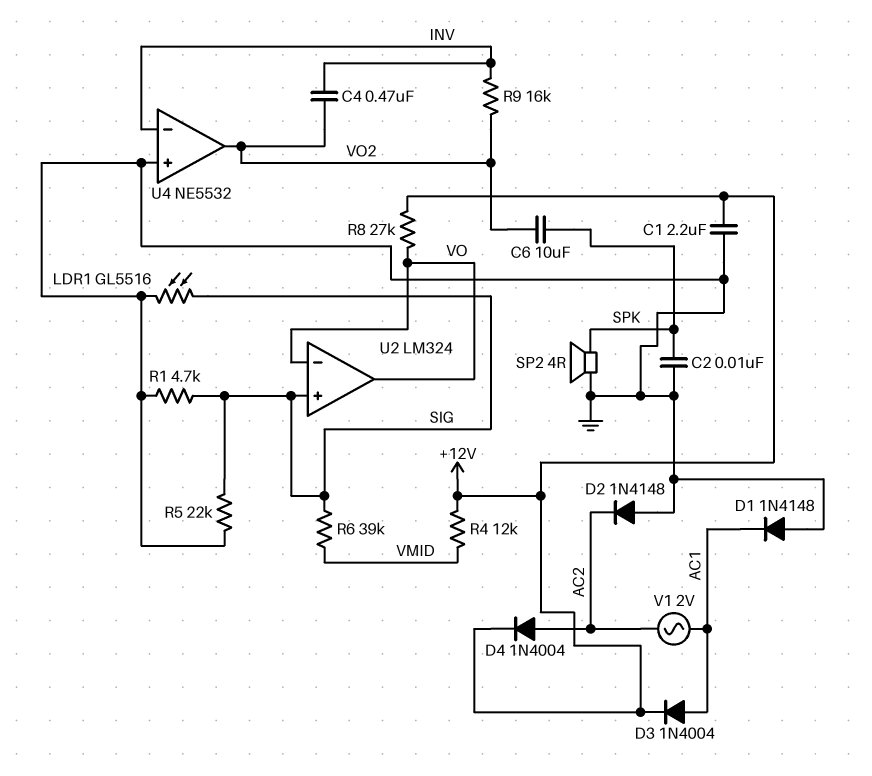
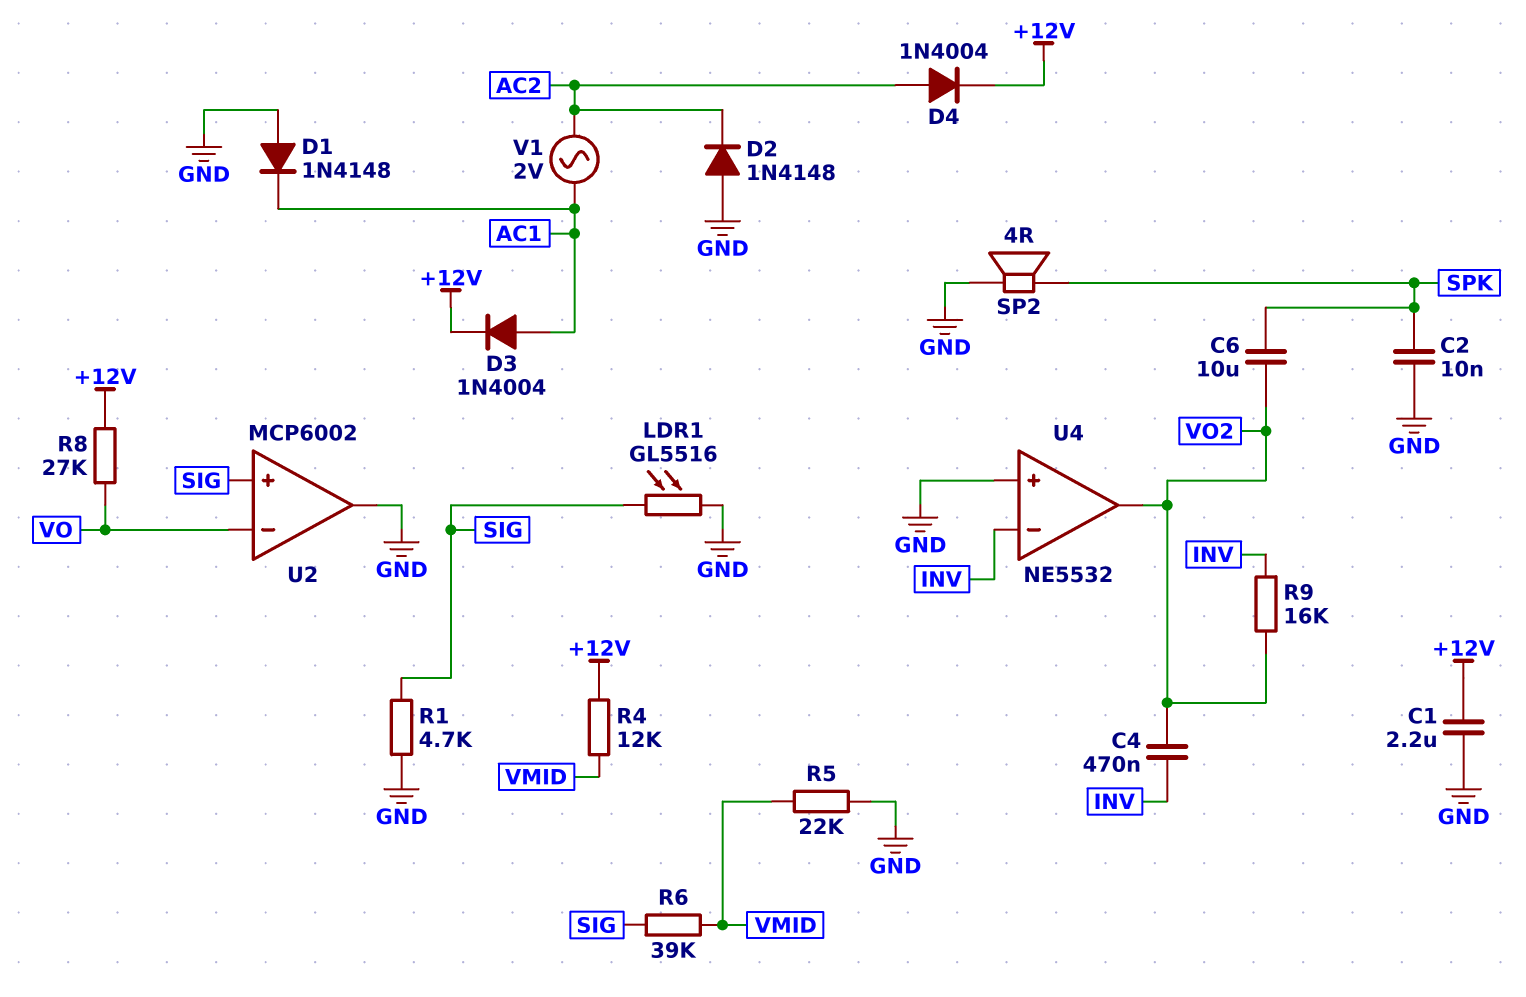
R5: 22k (GND, SIG) -> 22k (GND, VMID)
U2: LM324 -> MCP6002
U2 pin out: VO -> GND

